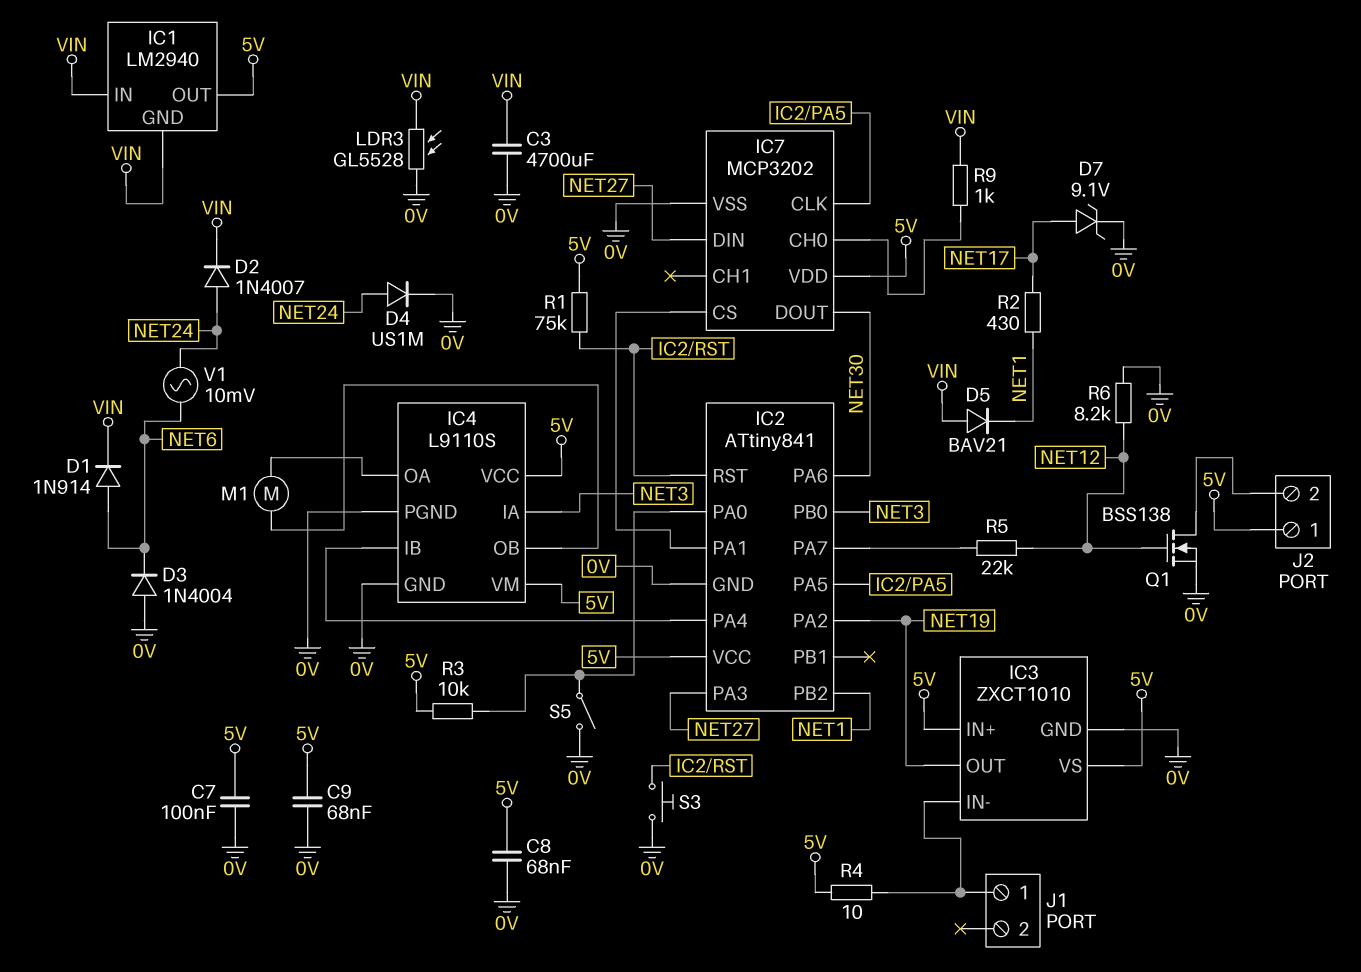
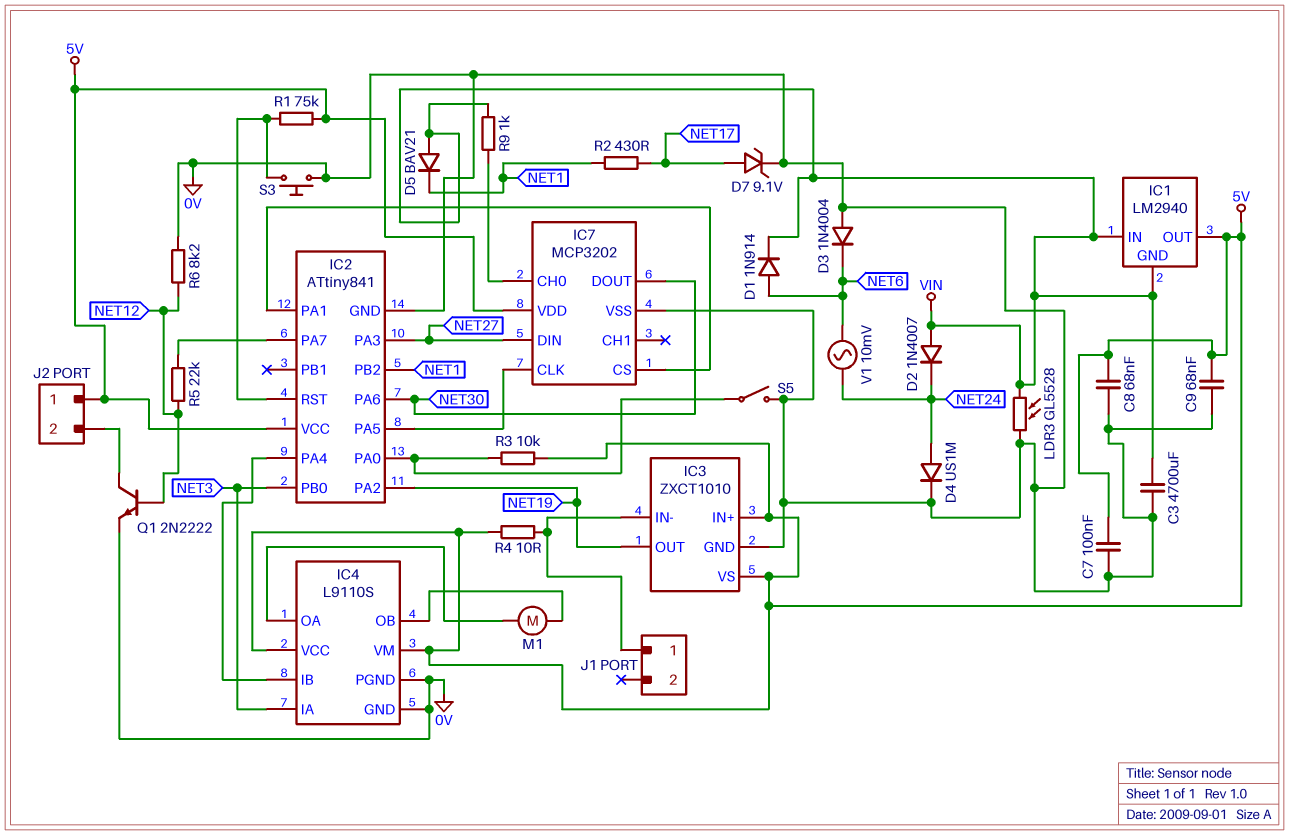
D2: diode 1N4007 (A NET24, K VIN) -> diode 1N4007 (A VIN, K NET24)
Q1: NMOS BSS138 (G NET12, D J2/2, S 0V) -> NPN 2N2222 (B NET12, C J2/2, E 0V)

